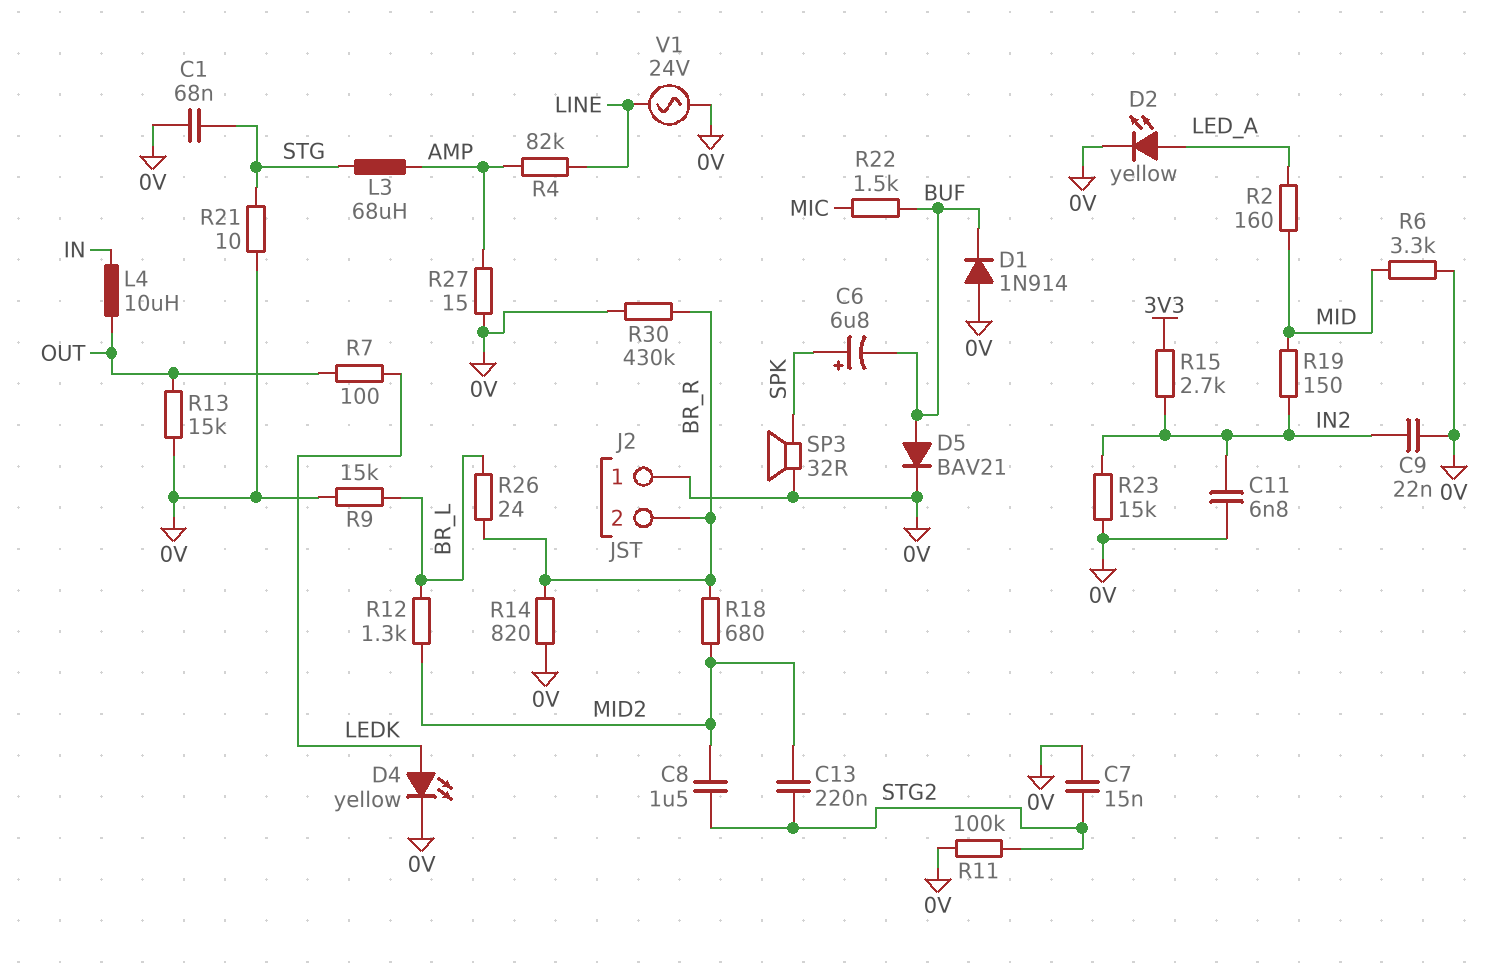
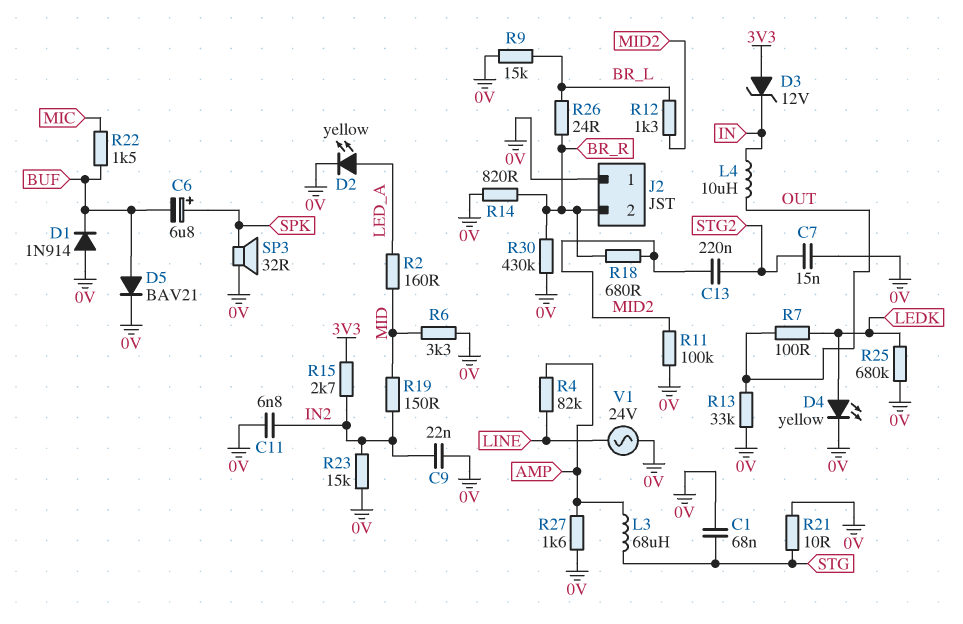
C8: 1.5uF (MID2, STG2) -> none
D3: none -> zener 12V (A 3V3, K IN)
R11: 100k (0V, STG2) -> 100k (0V, MID2)
R13: 15k (0V, OUT) -> 33k (0V, OUT)
R25: none -> 680k (0V, LEDK)
R27: 15 (0V, AMP) -> 1.6k (0V, AMP)

